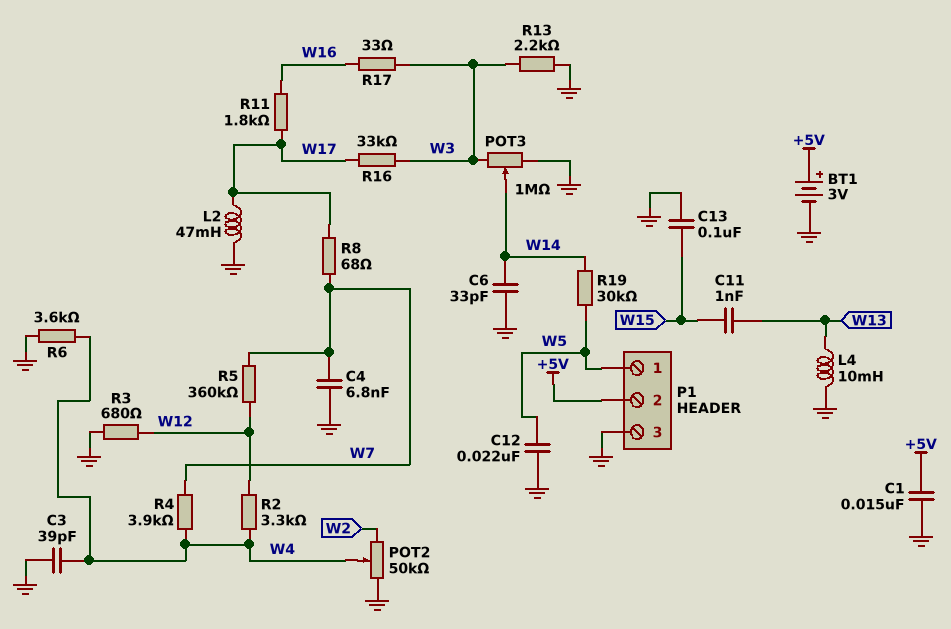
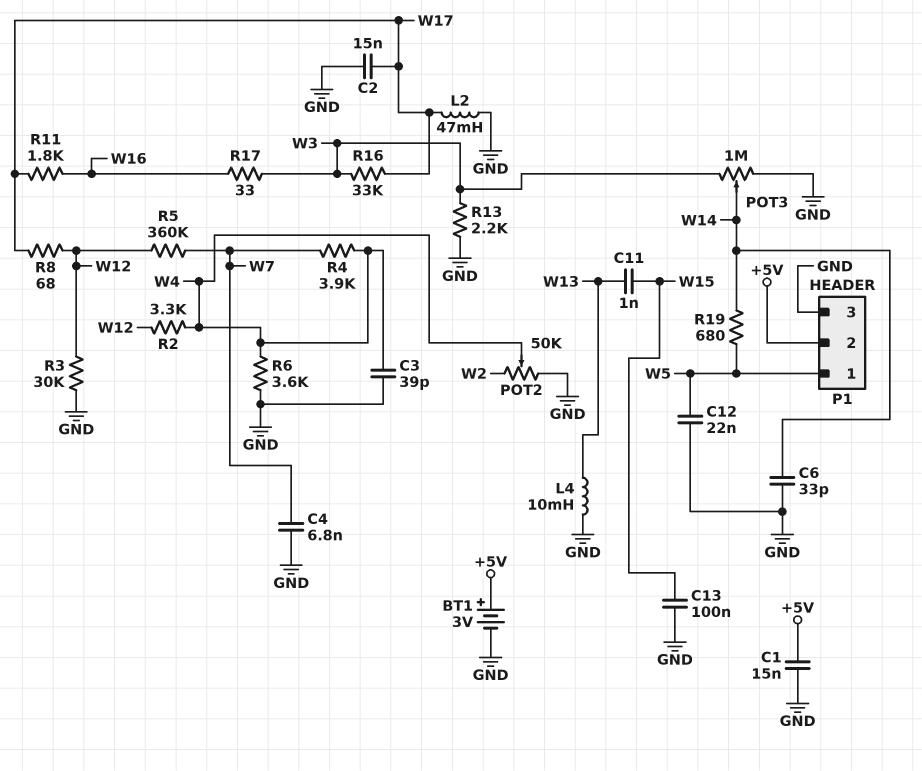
C2: none -> 15nF (GND, W17)
R3: 680 (GND, W12) -> 30k (GND, W12)
R8: 68 (W7, W17) -> 68 (W12, W17)
R19: 30k (W5, W14) -> 680 (W5, W14)

